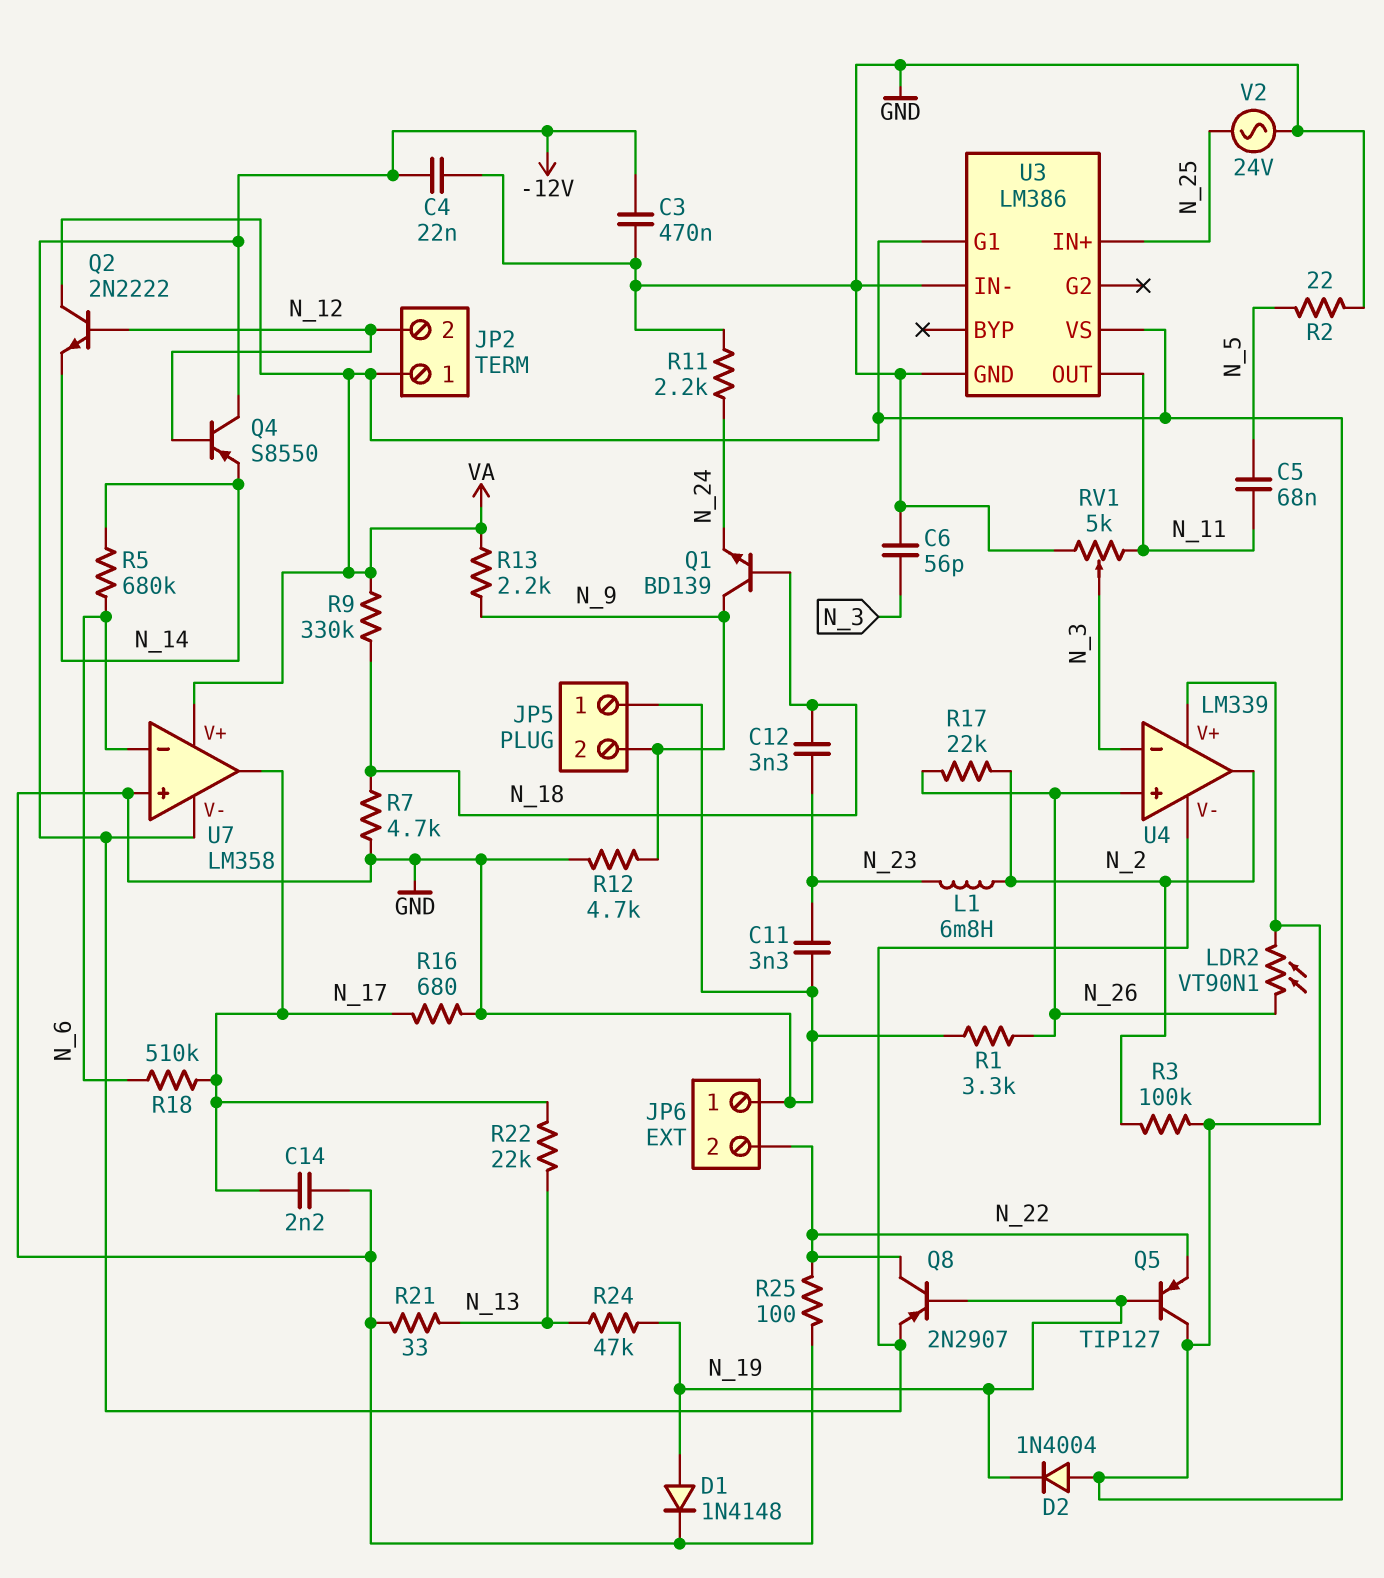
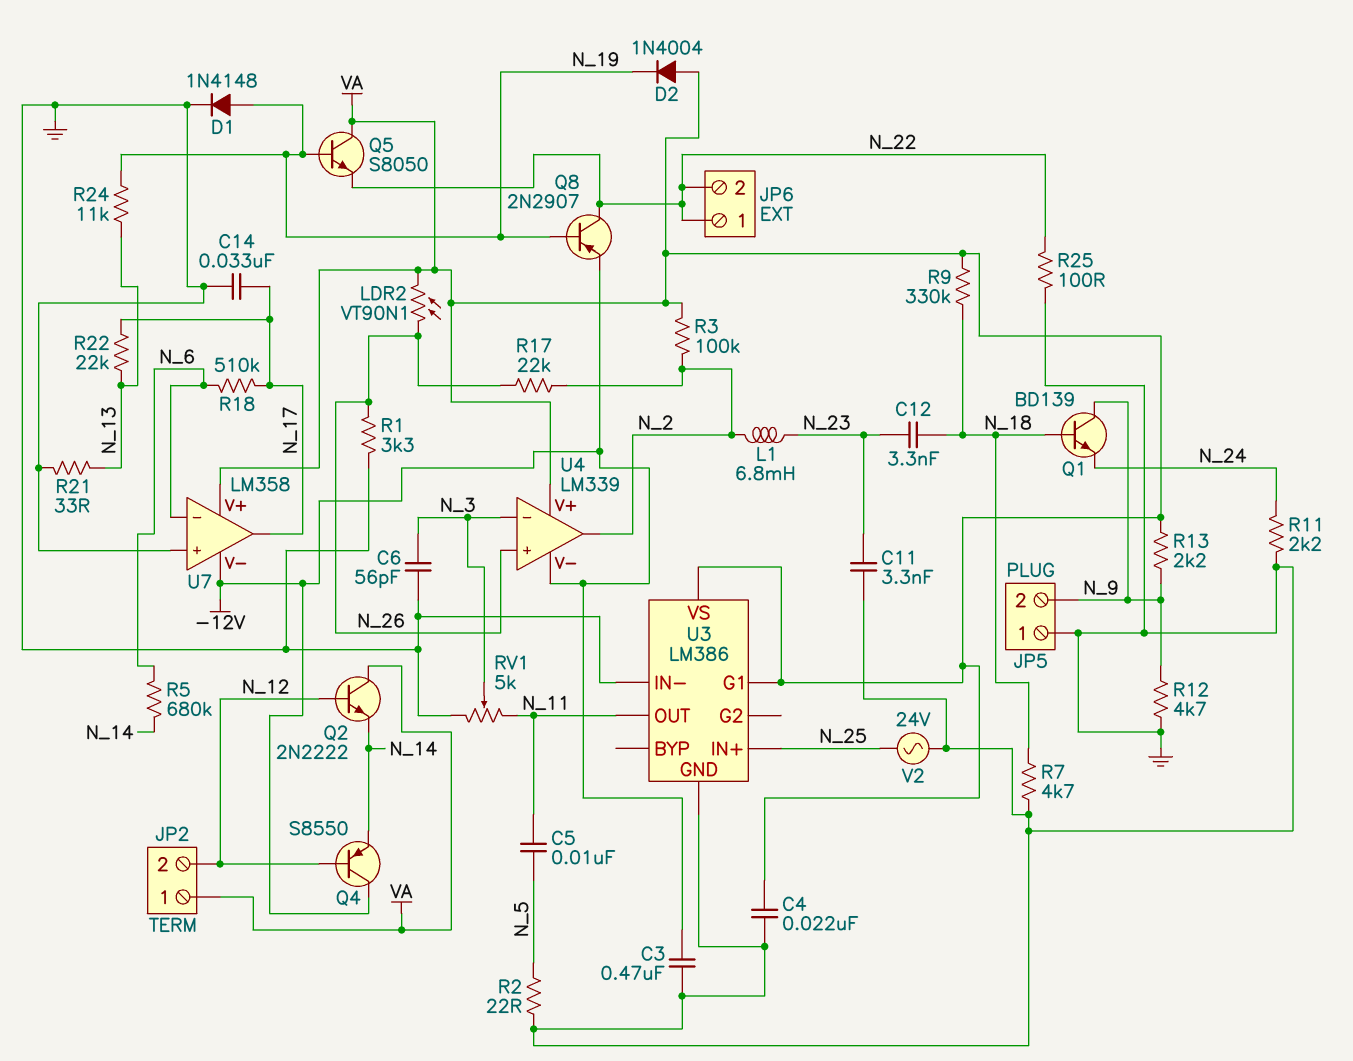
C4: 22nF (-12V, GND) -> 22nF (GND, VA)
C5: 68nF (N_5, N_11) -> 10nF (N_5, N_11)
C14: 2.2nF (GND, N_17) -> 33nF (GND, N_17)
JP6 pin 1: GND -> N_22
Q5: PNP TIP127 (B N_19, C VA, E N_22) -> NPN S8050 (B N_19, C VA, E N_22)
R16: 680 (GND, N_17) -> none
R24: 47k (N_13, N_19) -> 11k (N_13, N_19)

